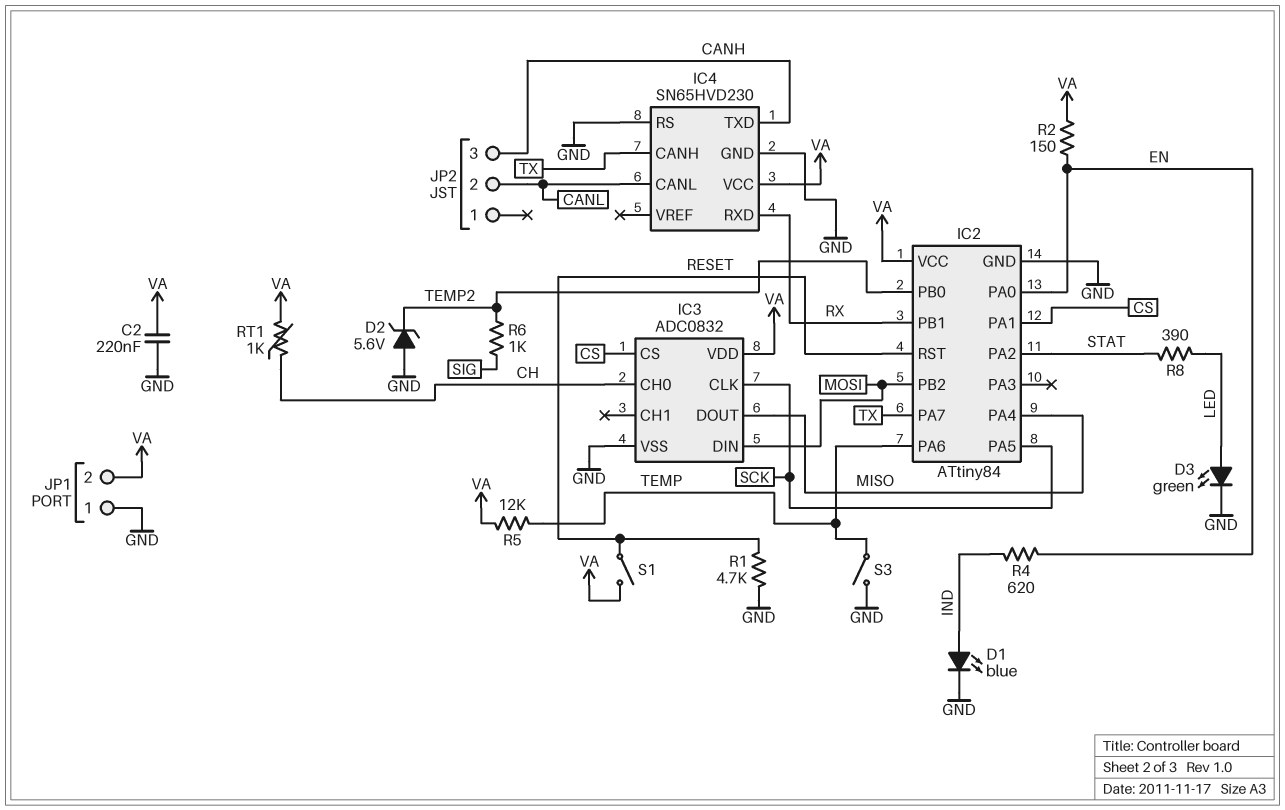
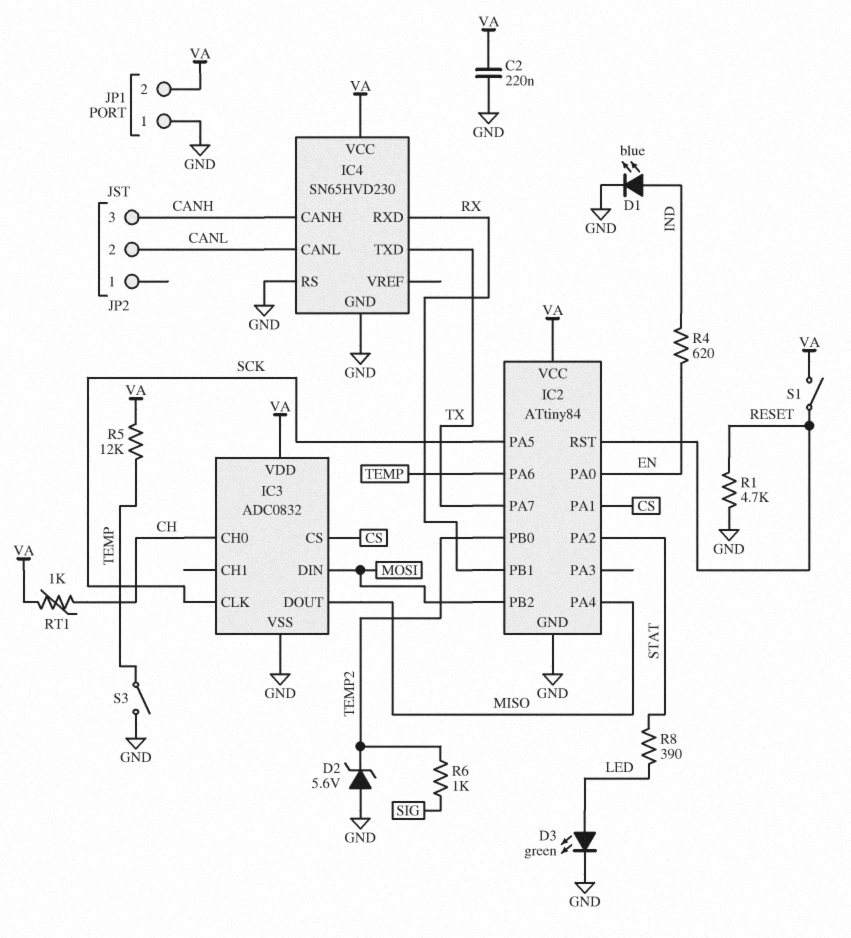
IC4 pin CANH: TX -> CANH
IC4 pin TXD: CANH -> TX
R2: 150 (EN, VA) -> none

